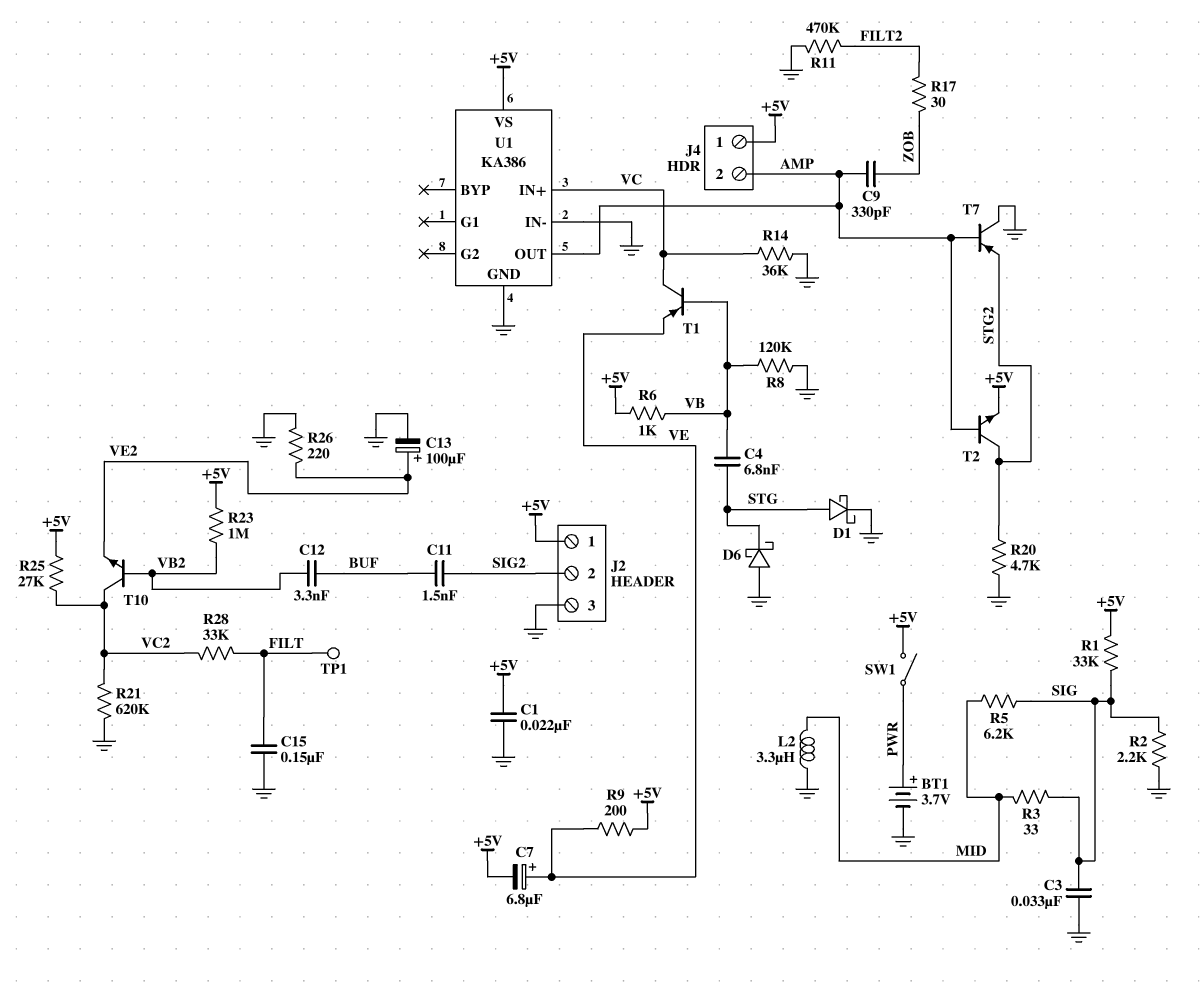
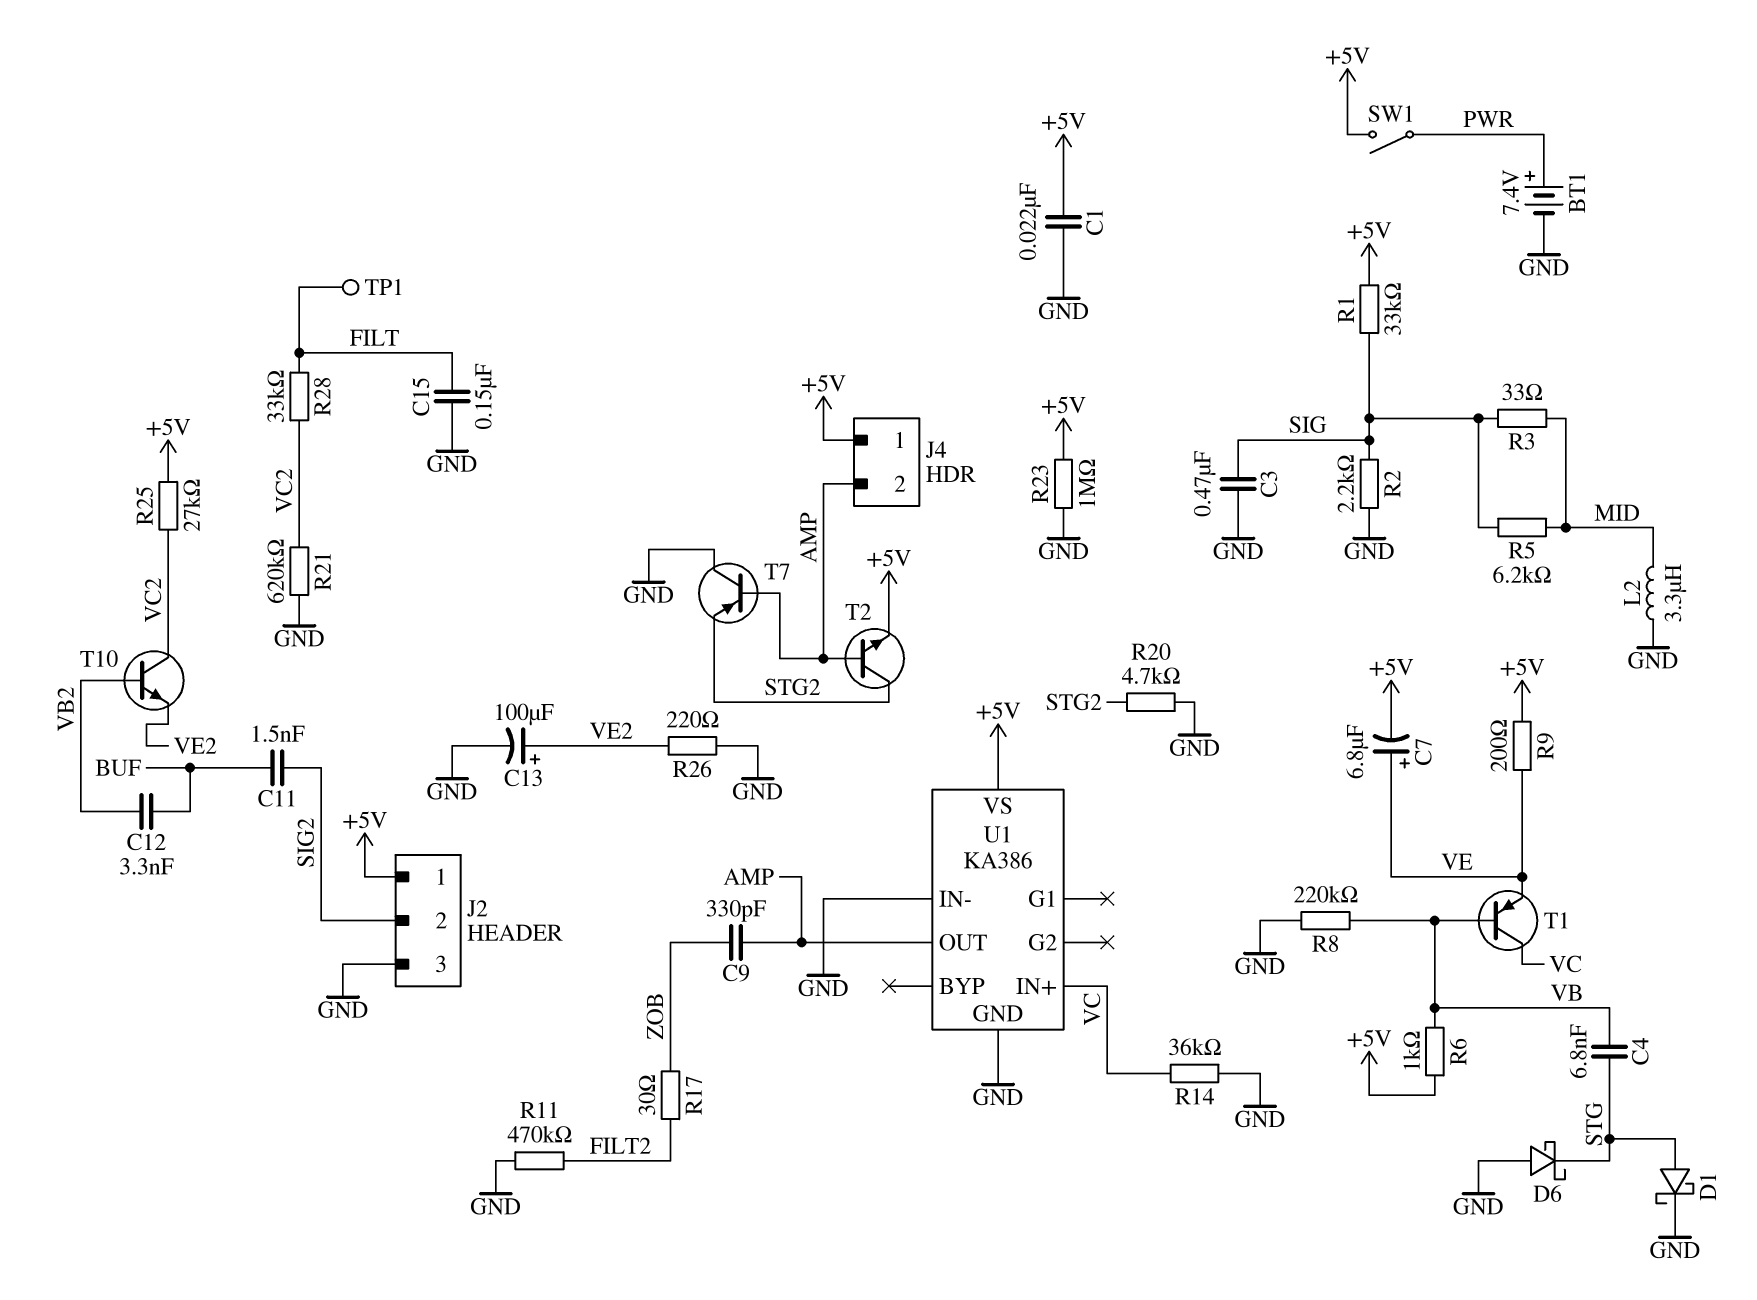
BT1: 3.7V (plus PWR, minus GND) -> 7.4V (plus PWR, minus GND)
C3: 33nF (GND, SIG) -> 470nF (GND, SIG)
R8: 120k (GND, VB) -> 220k (GND, VB)
R23: 1M (+5V, VB2) -> 1M (+5V, GND)

